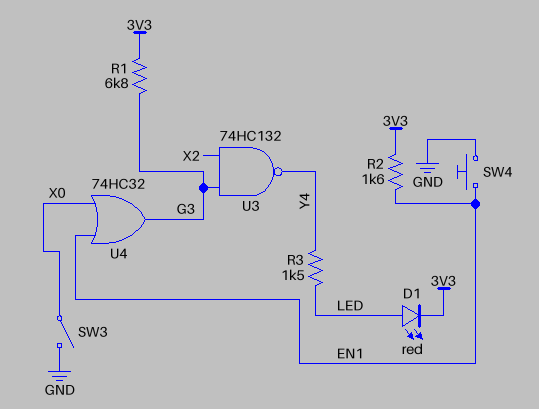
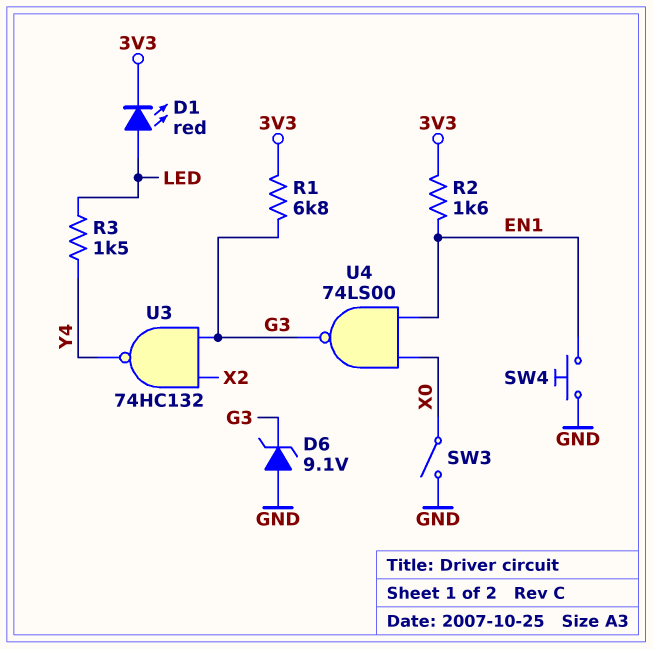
D6: none -> zener 9.1V (A GND, K G3)
U4: OR 74HC32 (in EN1, in X0, out G3) -> NAND 74LS00 (in EN1, in X0, out G3)

